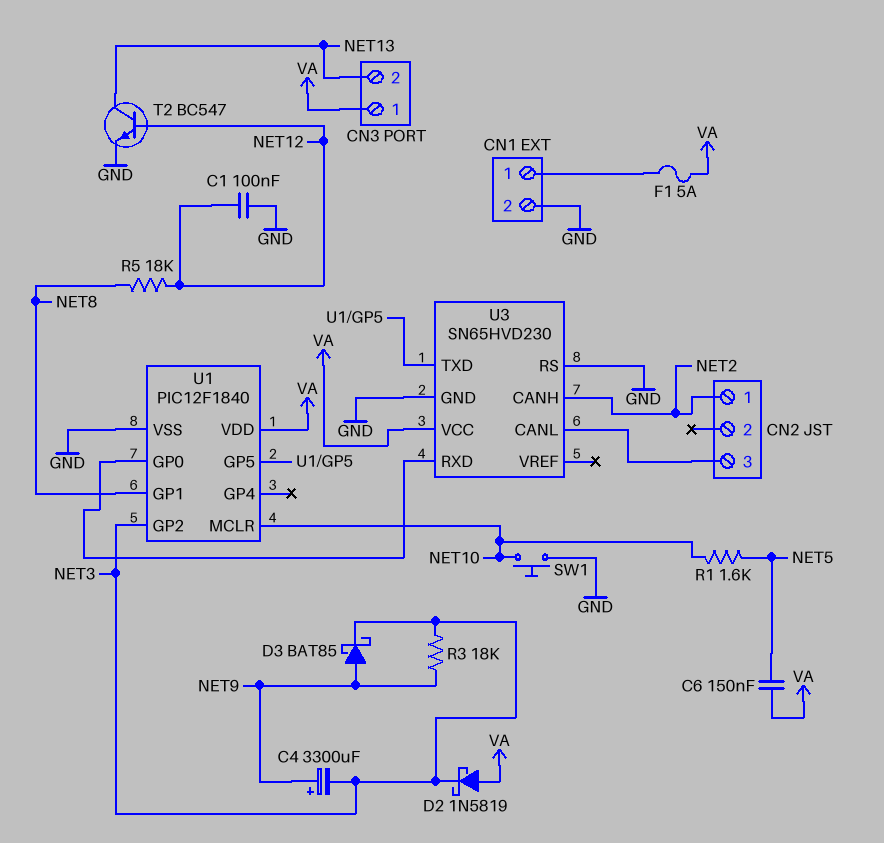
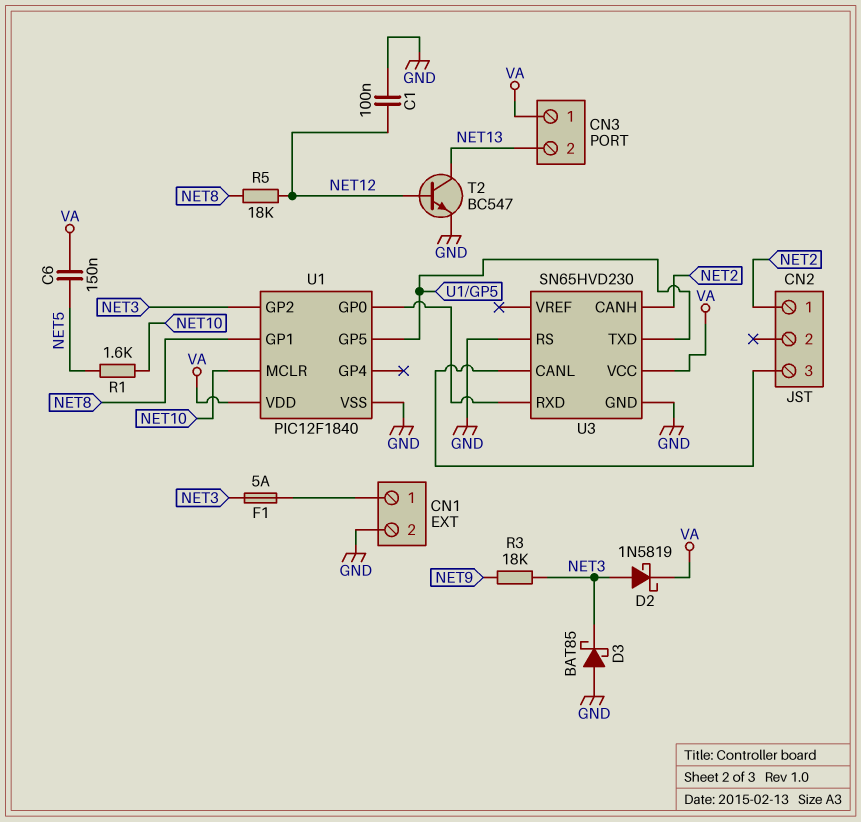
C4: 3300uF (plus NET9, minus NET3) -> none
D2: schottky 1N5819 (A VA, K NET3) -> schottky 1N5819 (A NET3, K VA)
D3: schottky BAT85 (A NET9, K NET3) -> schottky BAT85 (A GND, K NET3)
F1: 5A (CN1/1, VA) -> 5A (CN1/1, NET3)
SW1: button (GND, NET10) -> none

